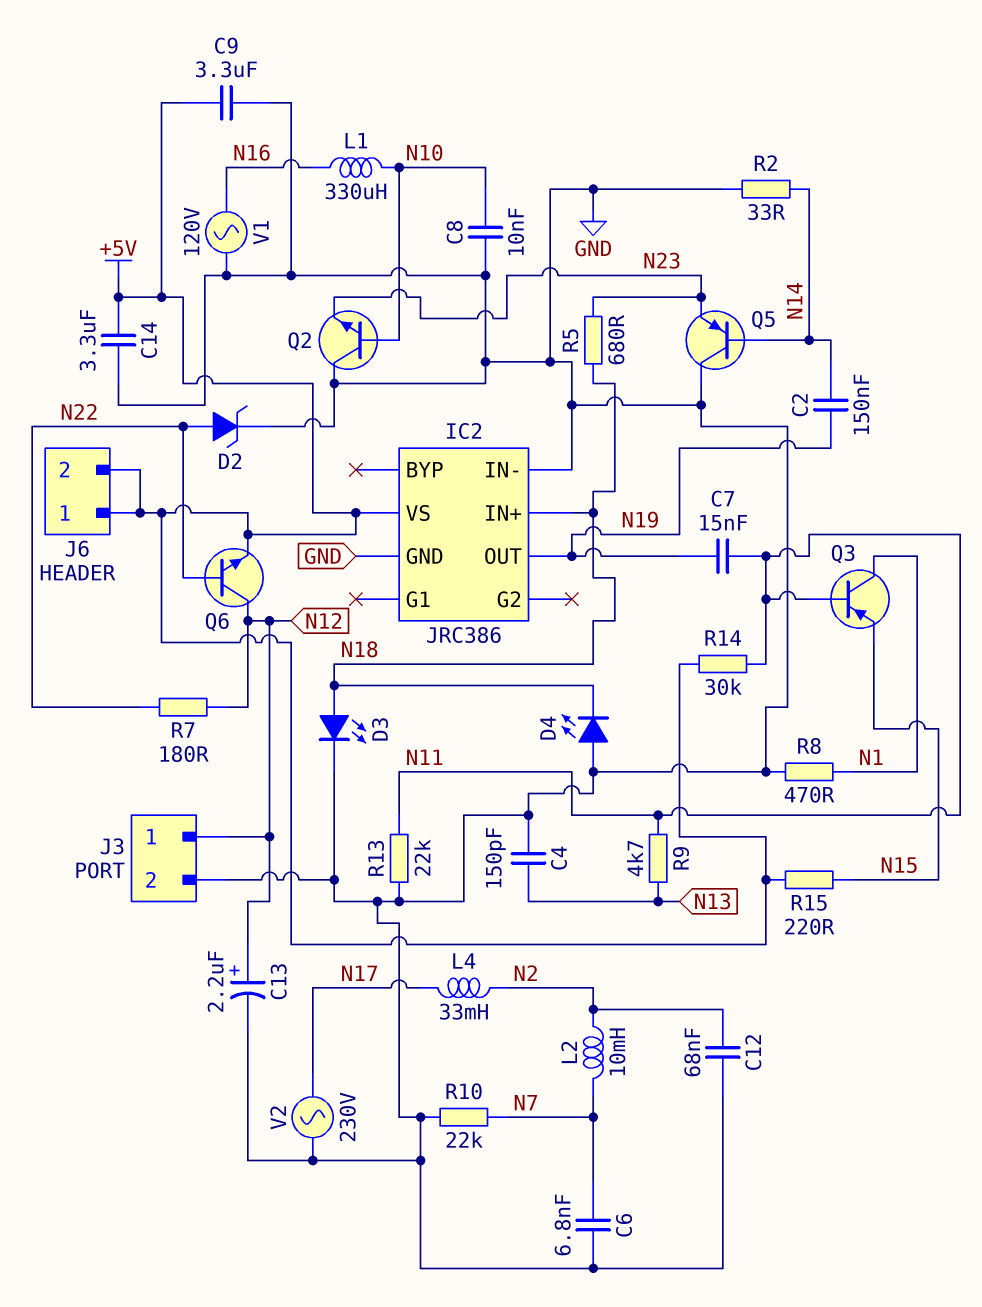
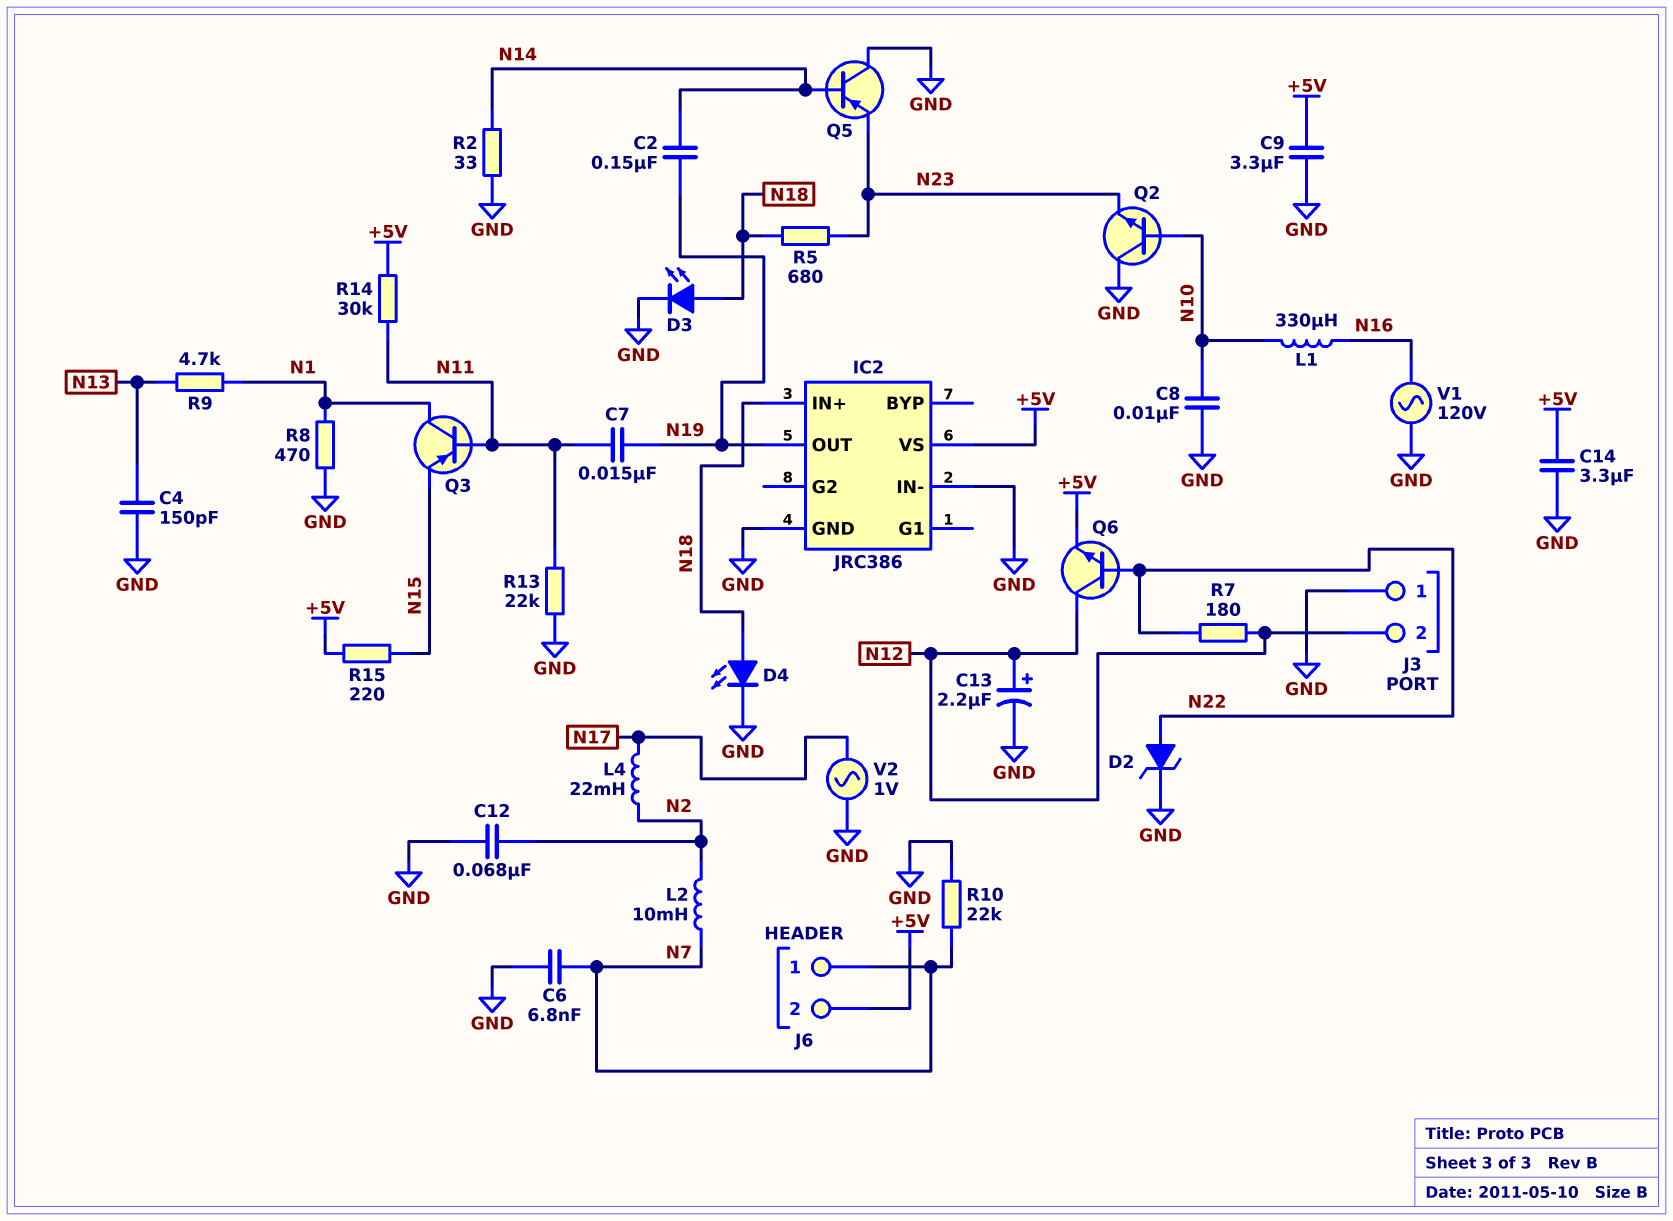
D4: LED (A GND, K N18) -> LED (A N18, K GND)
J3 pin 1: N12 -> GND
J3 pin 2: GND -> N12
J6 pin 1: +5V -> N7
L4: 33mH (N2, N17) -> 22mH (N2, N17)
R9: 4.7k (N11, N13) -> 4.7k (N1, N13)
V2: AC 230V (GND, N17) -> AC 1V (GND, N17)

